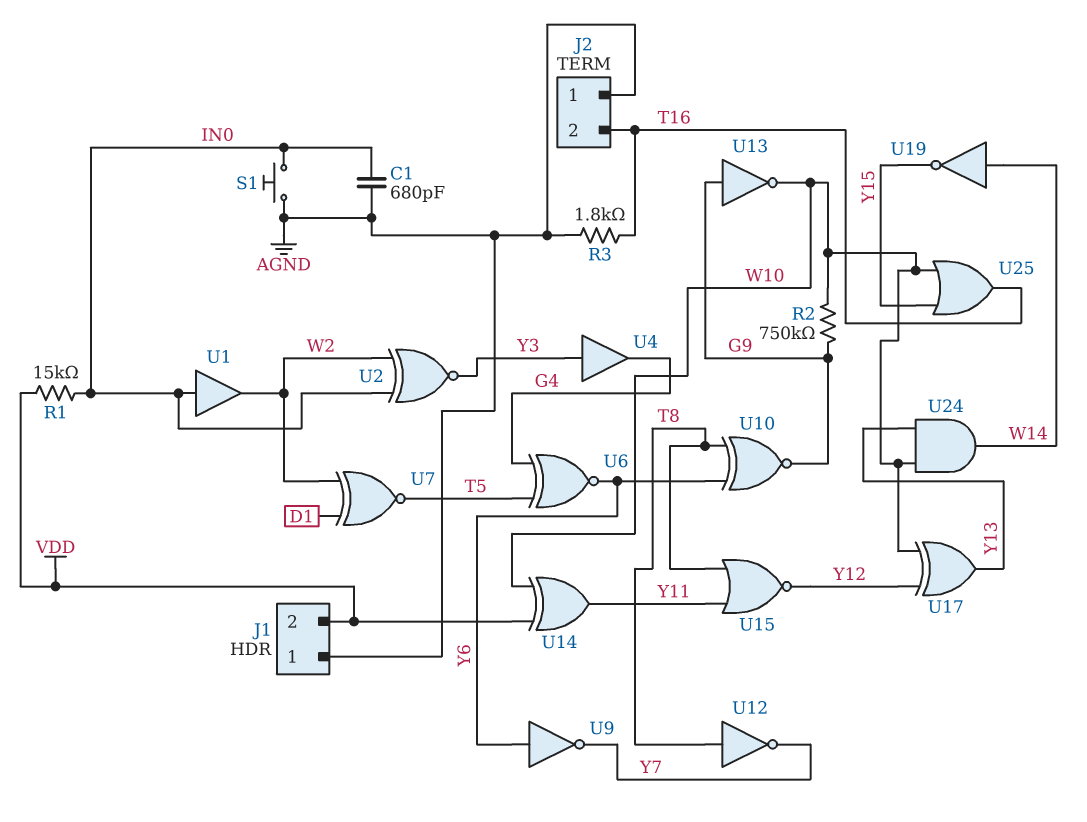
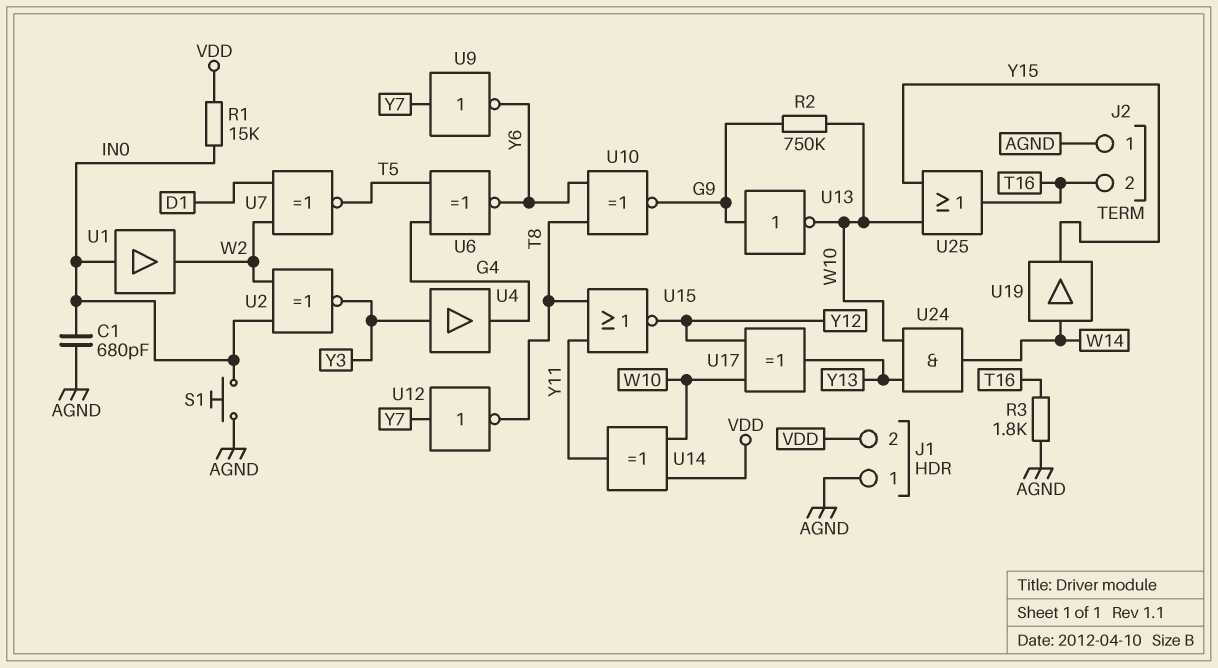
U9: NOT (in Y6, out Y7) -> NOT (in Y7, out Y6)
U12: NOT (in T8, out Y7) -> NOT (in Y7, out T8)
U19: NOT (in W14, out Y15) -> buffer (in W14, out Y15)

